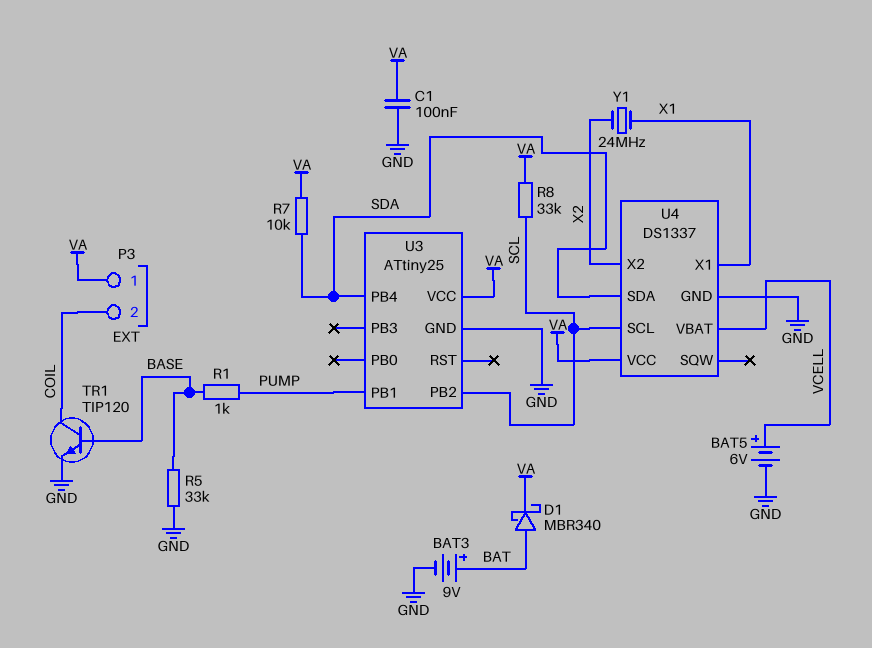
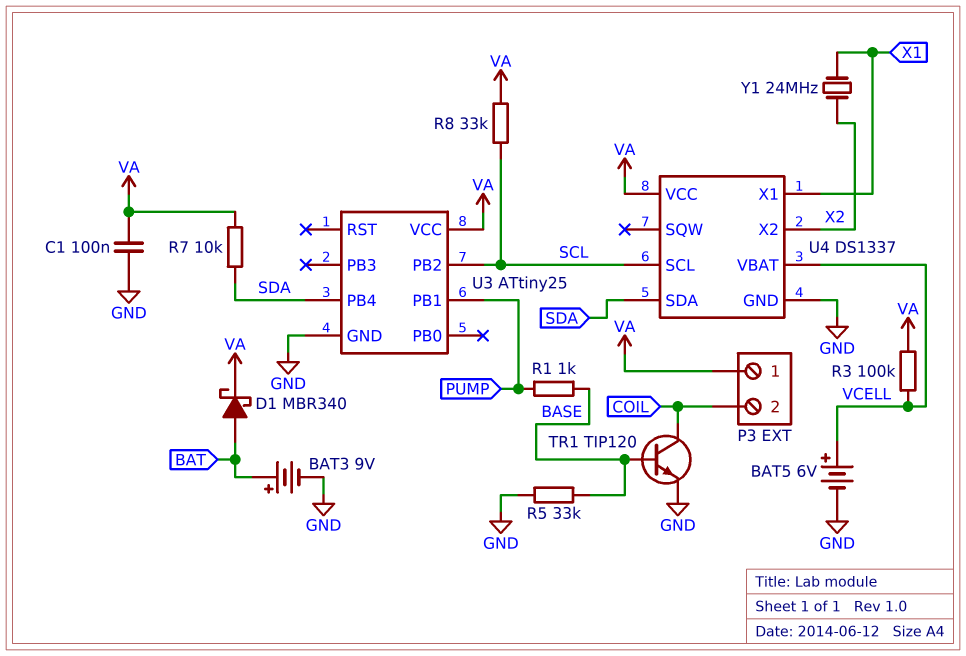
R3: none -> 100k (VA, VCELL)

